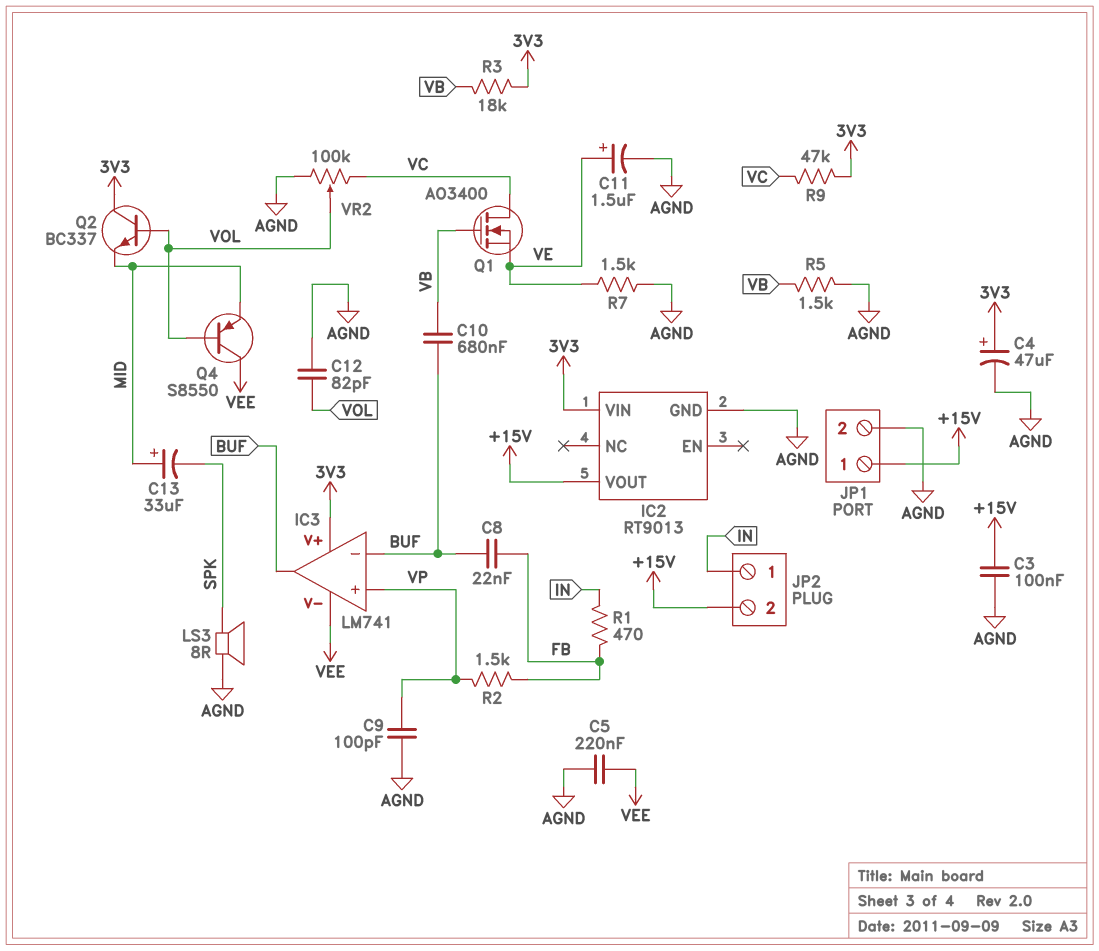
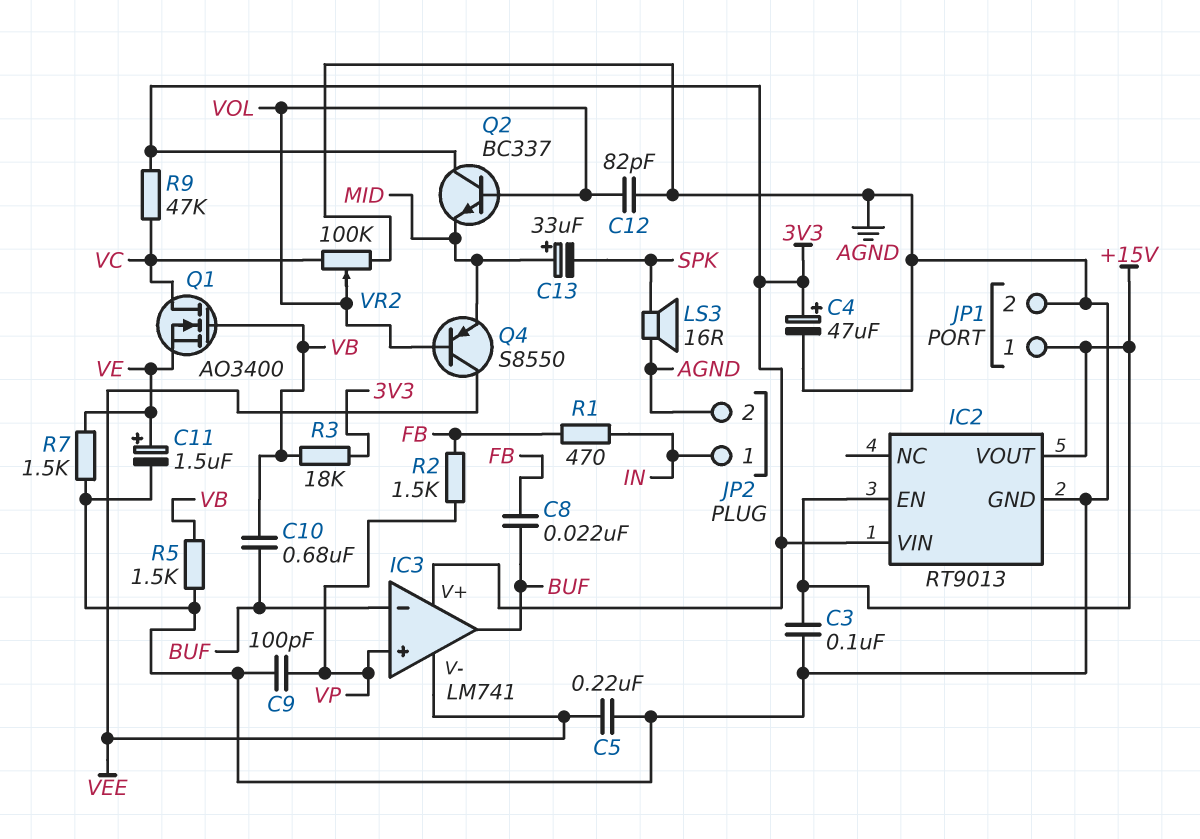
IC2 pin EN: none -> +15V
JP2 pin 2: +15V -> AGND
LS3: speaker 8R (AGND, SPK) -> speaker 16R (AGND, SPK)

